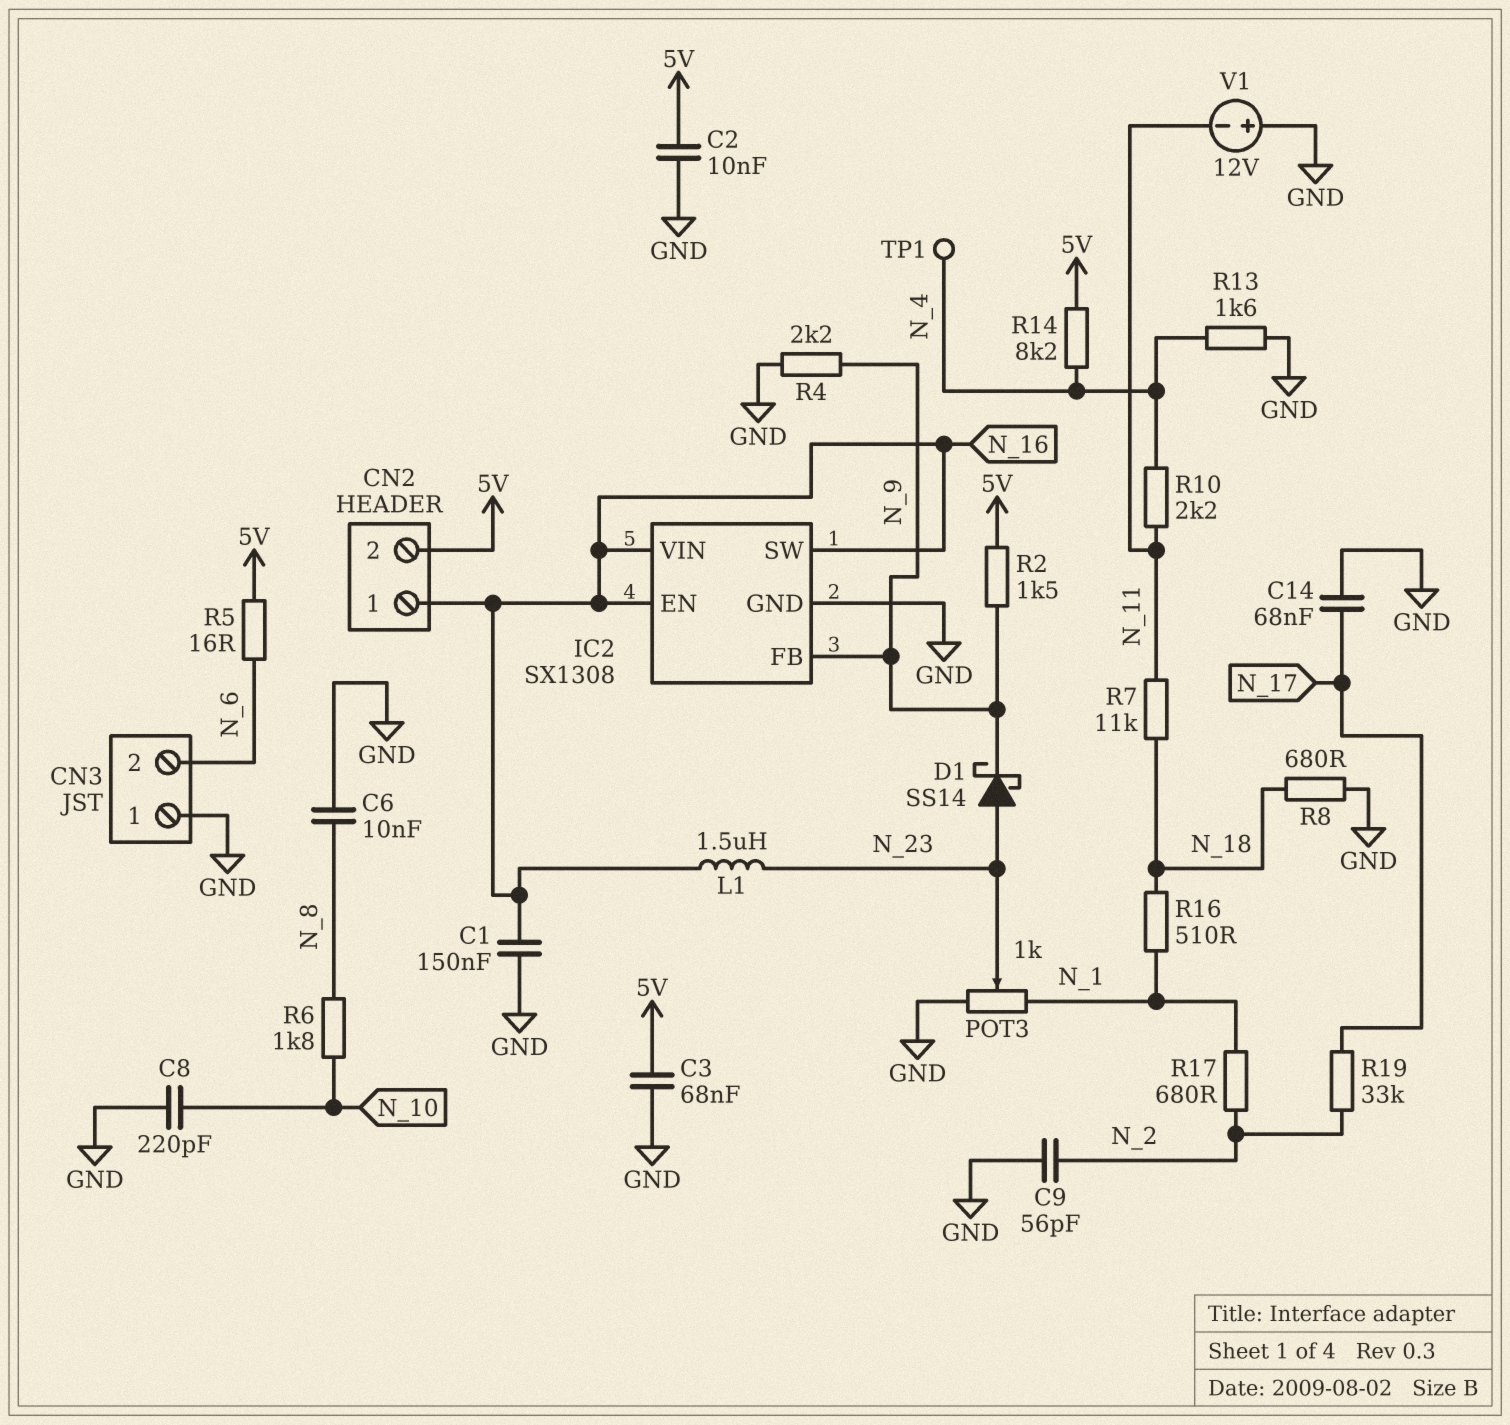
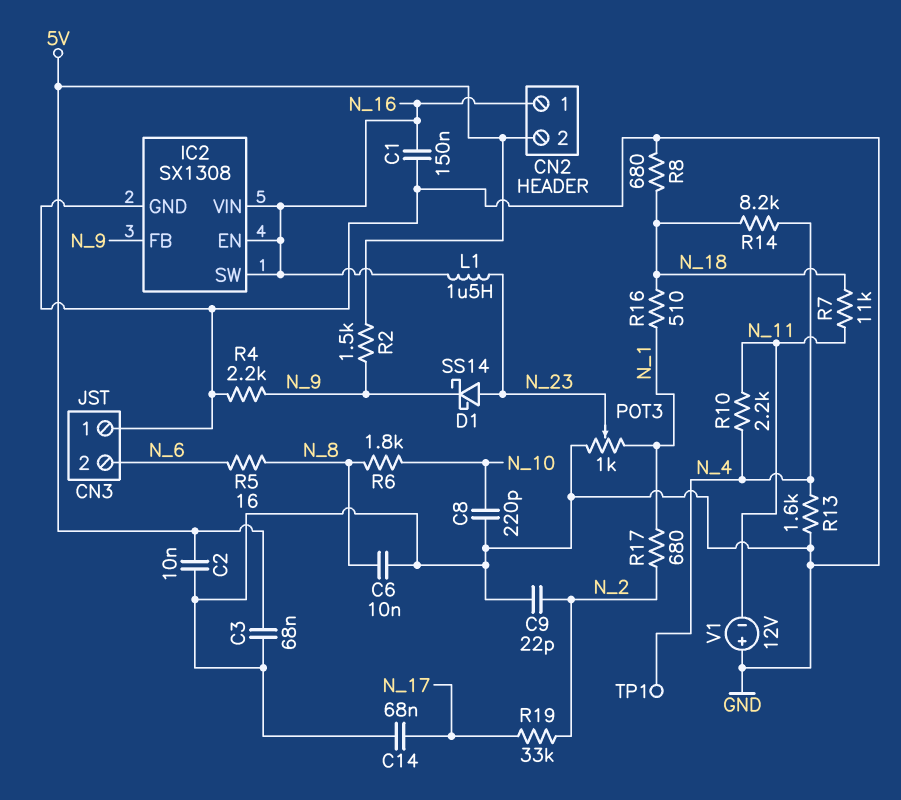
C9: 56pF (GND, N_2) -> 22pF (GND, N_2)
R5: 16 (5V, N_6) -> 16 (N_6, N_8)
R14: 8.2k (5V, N_4) -> 8.2k (N_4, N_18)

